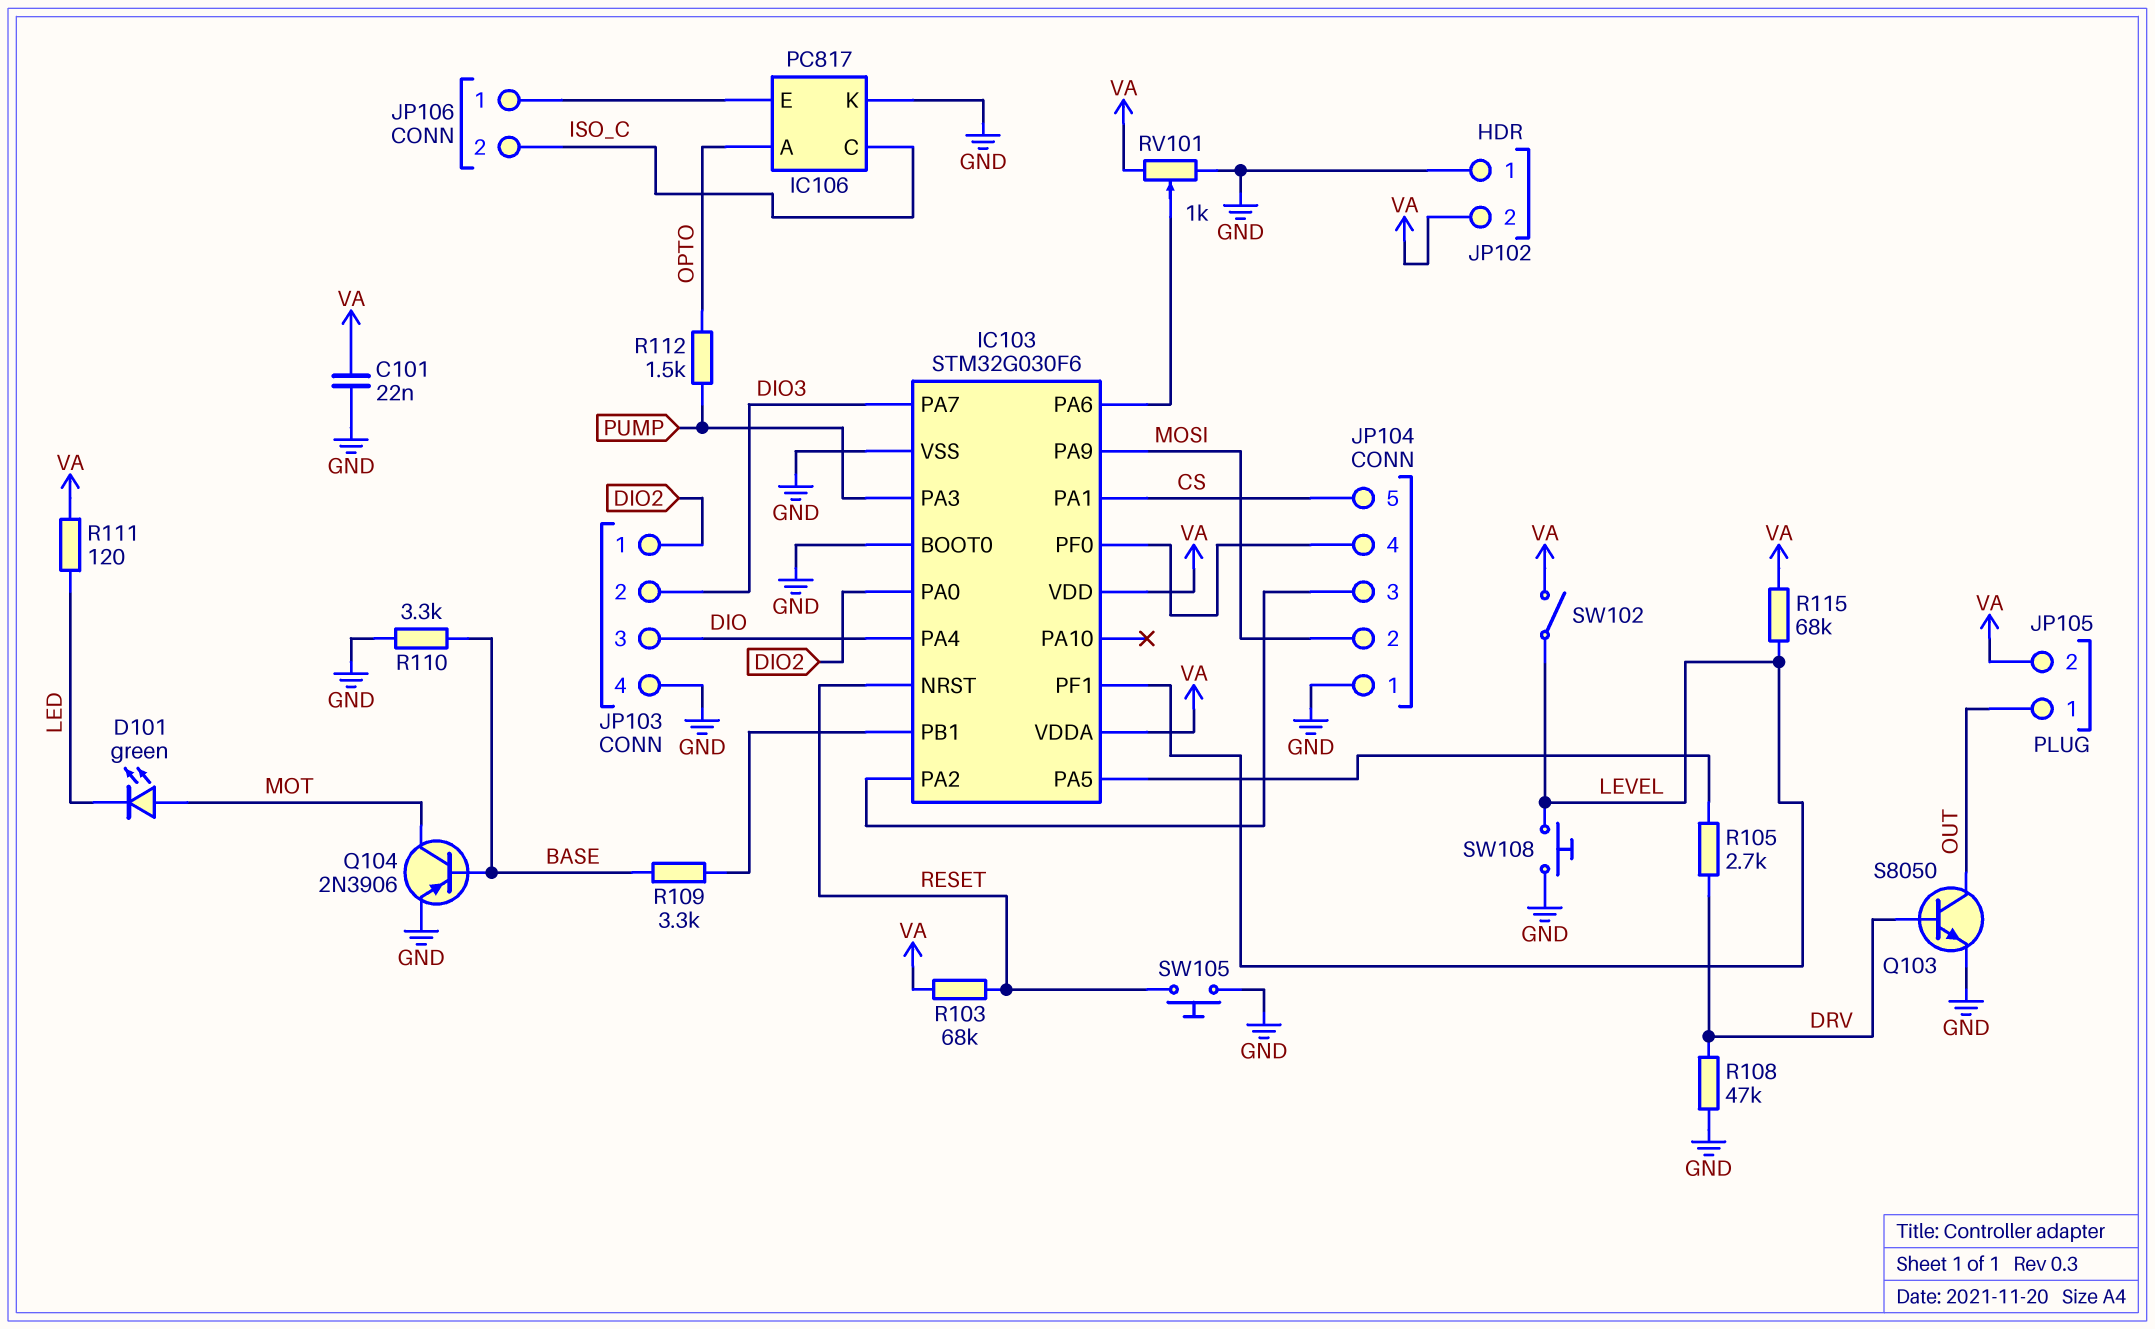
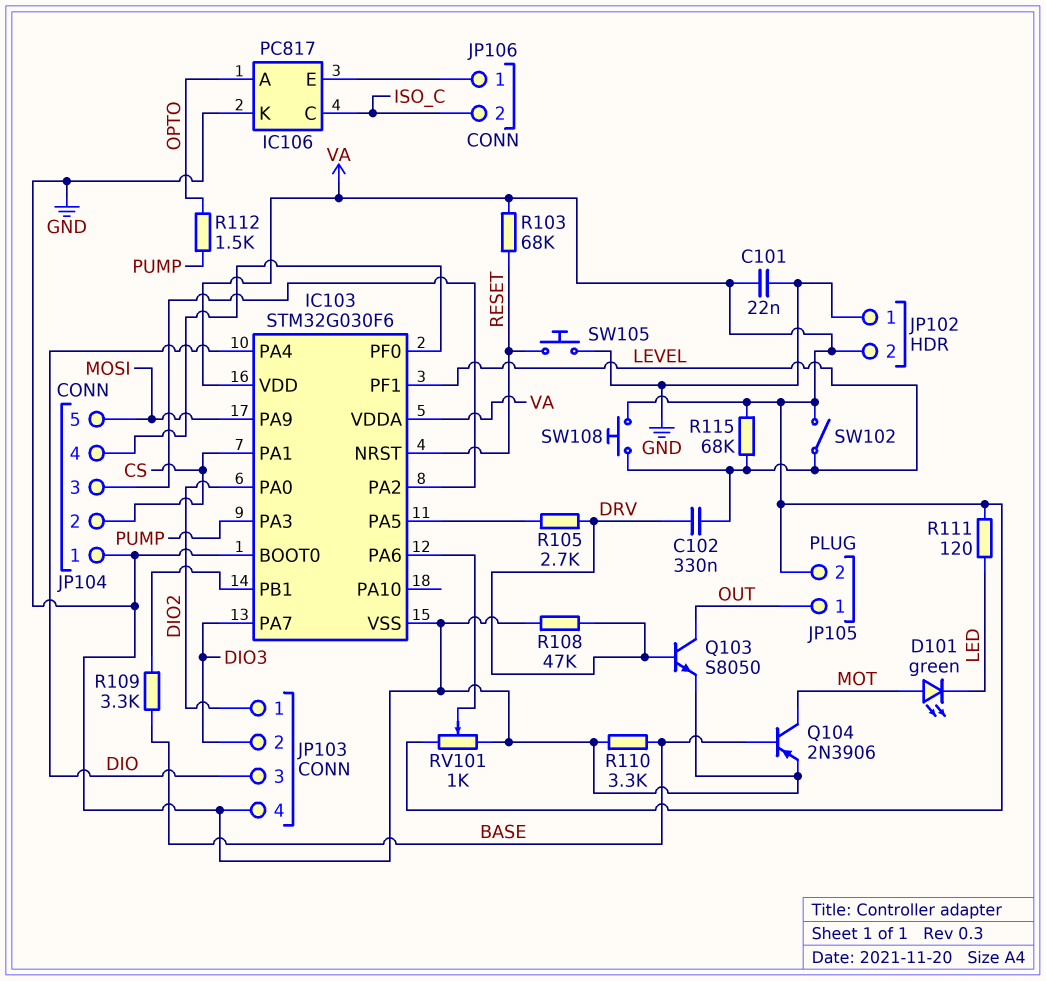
C102: none -> 330nF (DRV, LEVEL)
JP104 pin 2: MOSI -> CS
JP104 pin 5: CS -> MOSI
SW108: button (GND, LEVEL) -> button (LEVEL, VA)

